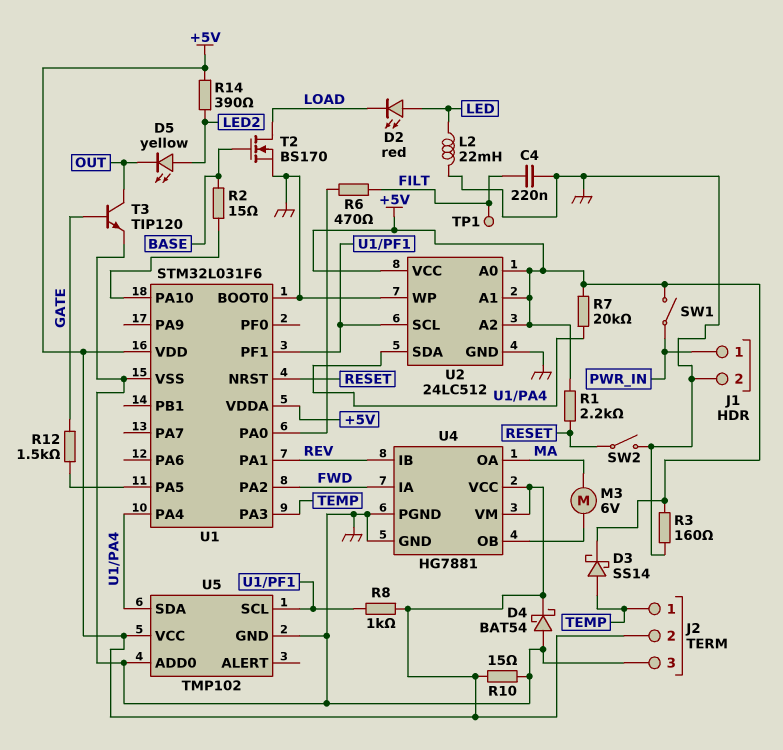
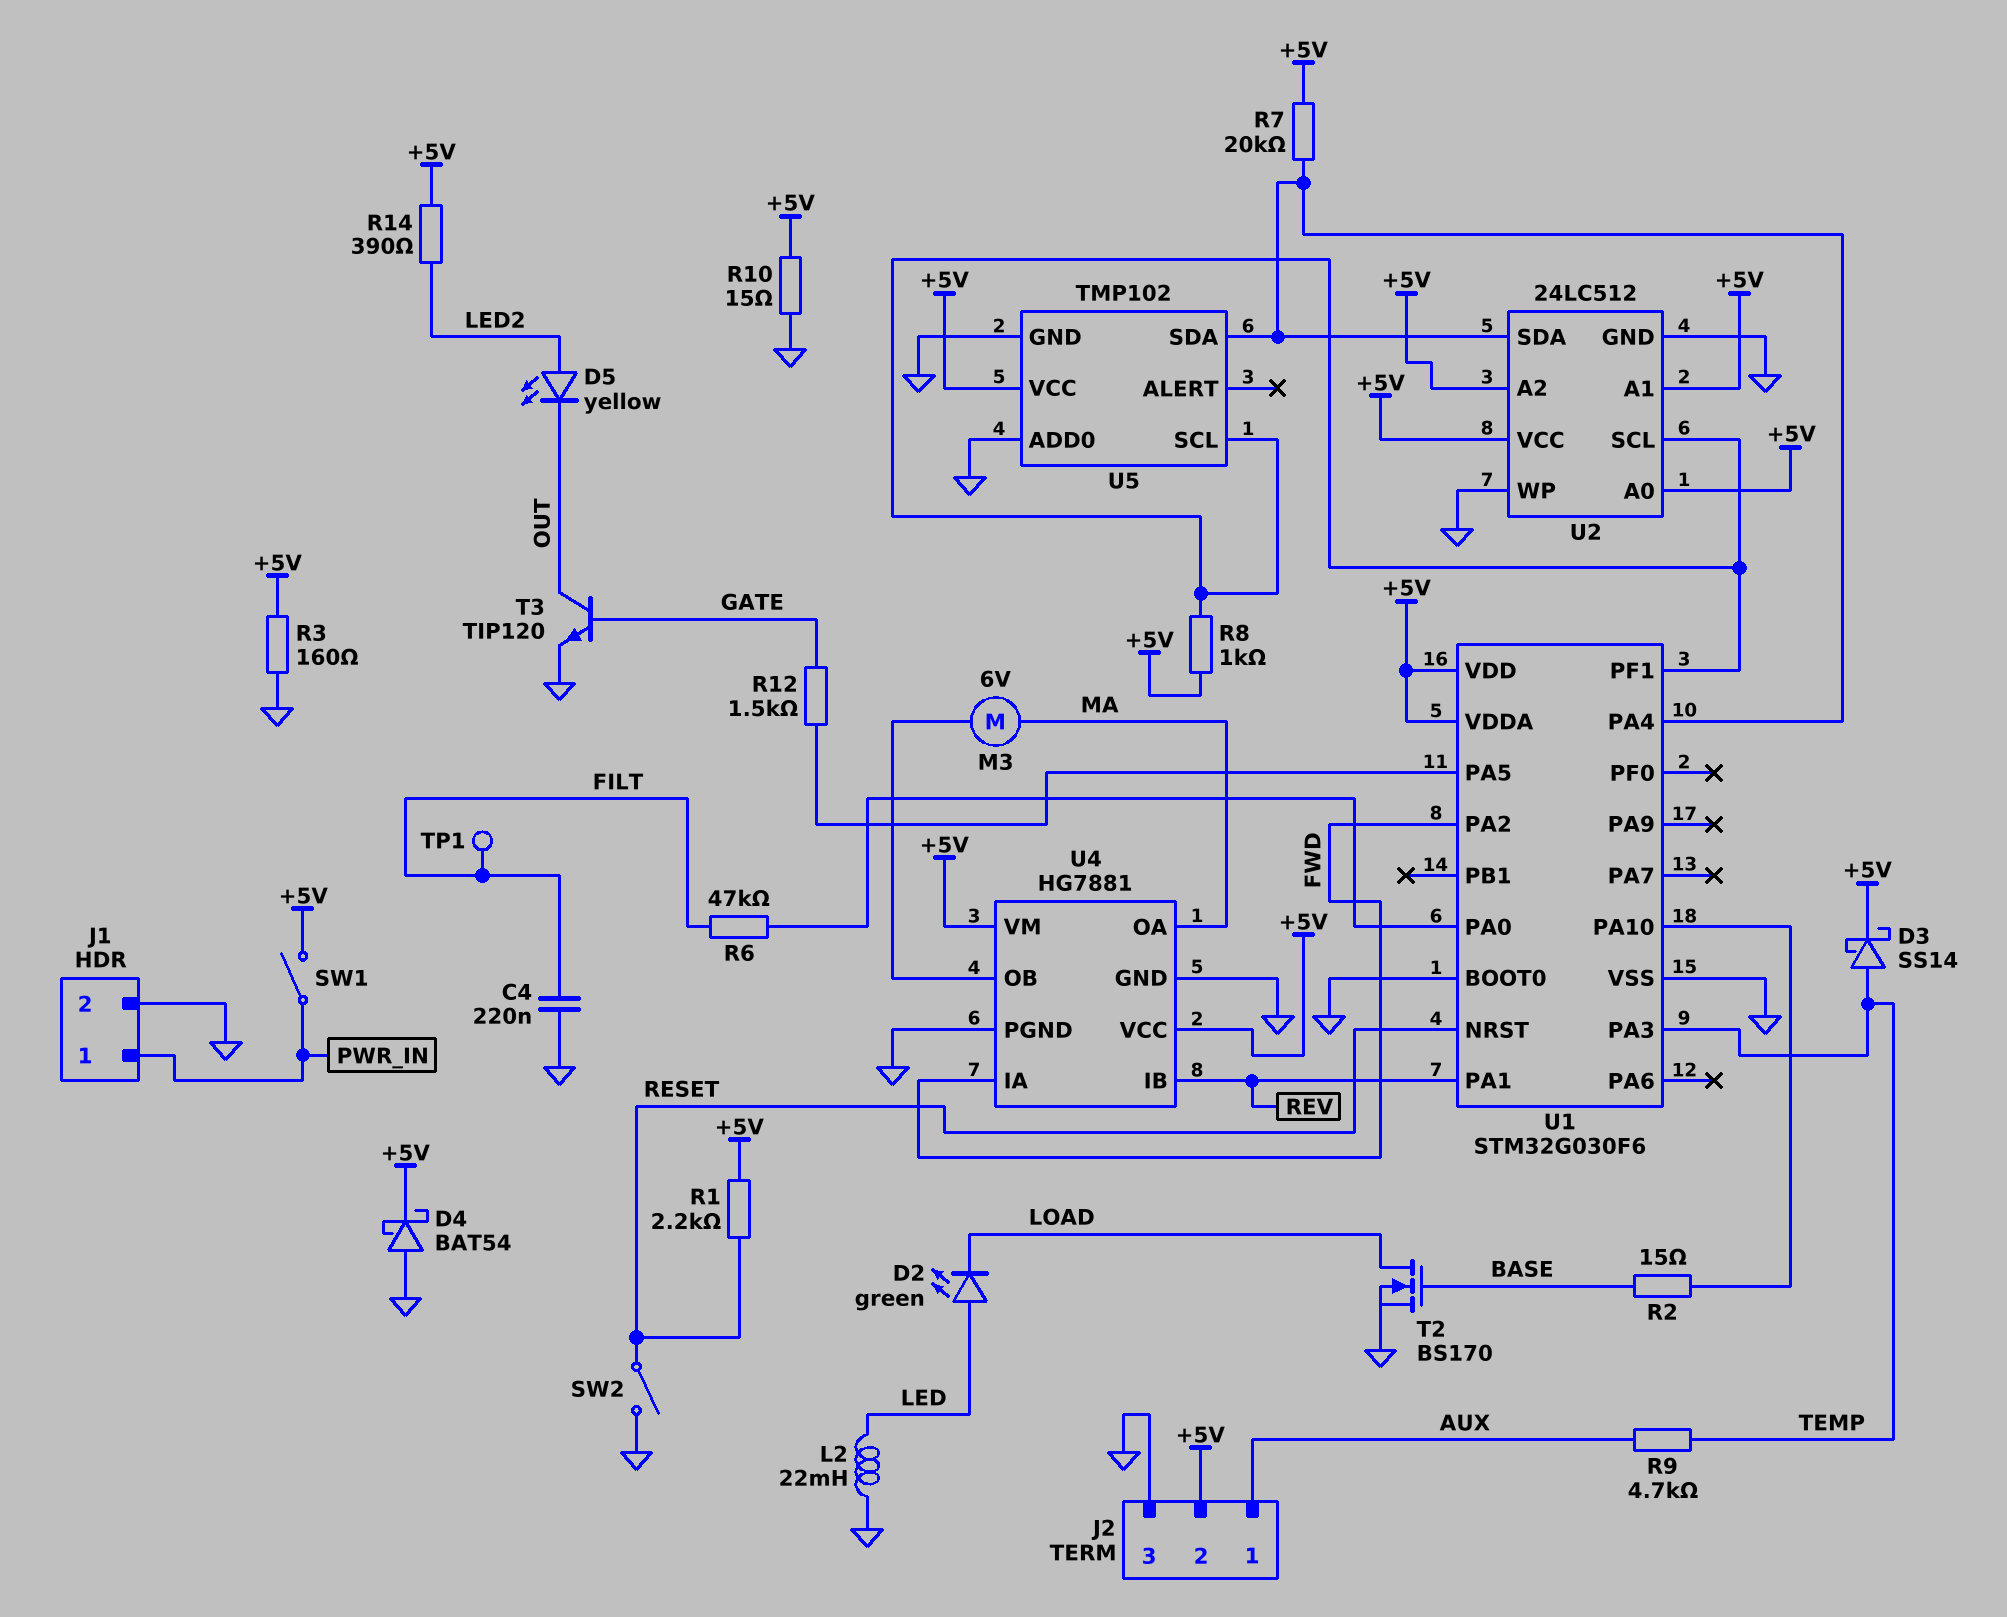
D2: LED red (A LED, K LOAD) -> LED green (A LED, K LOAD)
J2 pin 1: TEMP -> AUX
R6: 470 (FILT, U1/PA0) -> 47k (FILT, U1/PA0)
R9: none -> 4.7k (AUX, TEMP)
U1: STM32L031F6 -> STM32G030F6

